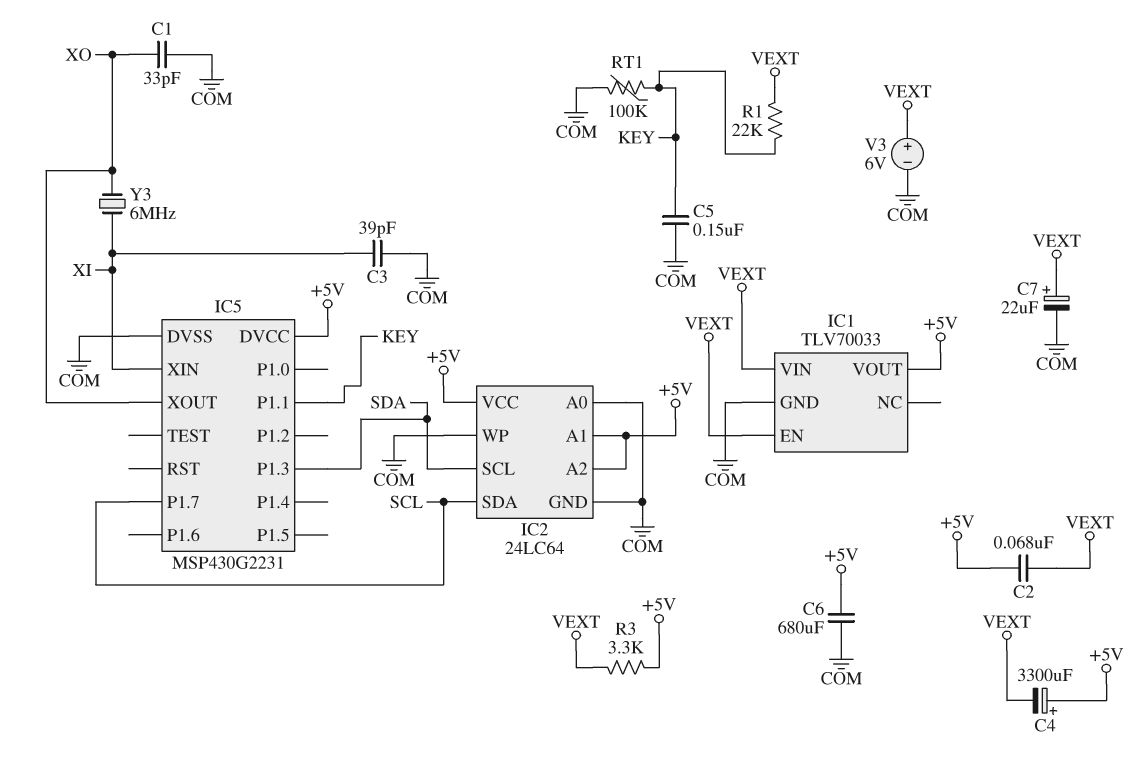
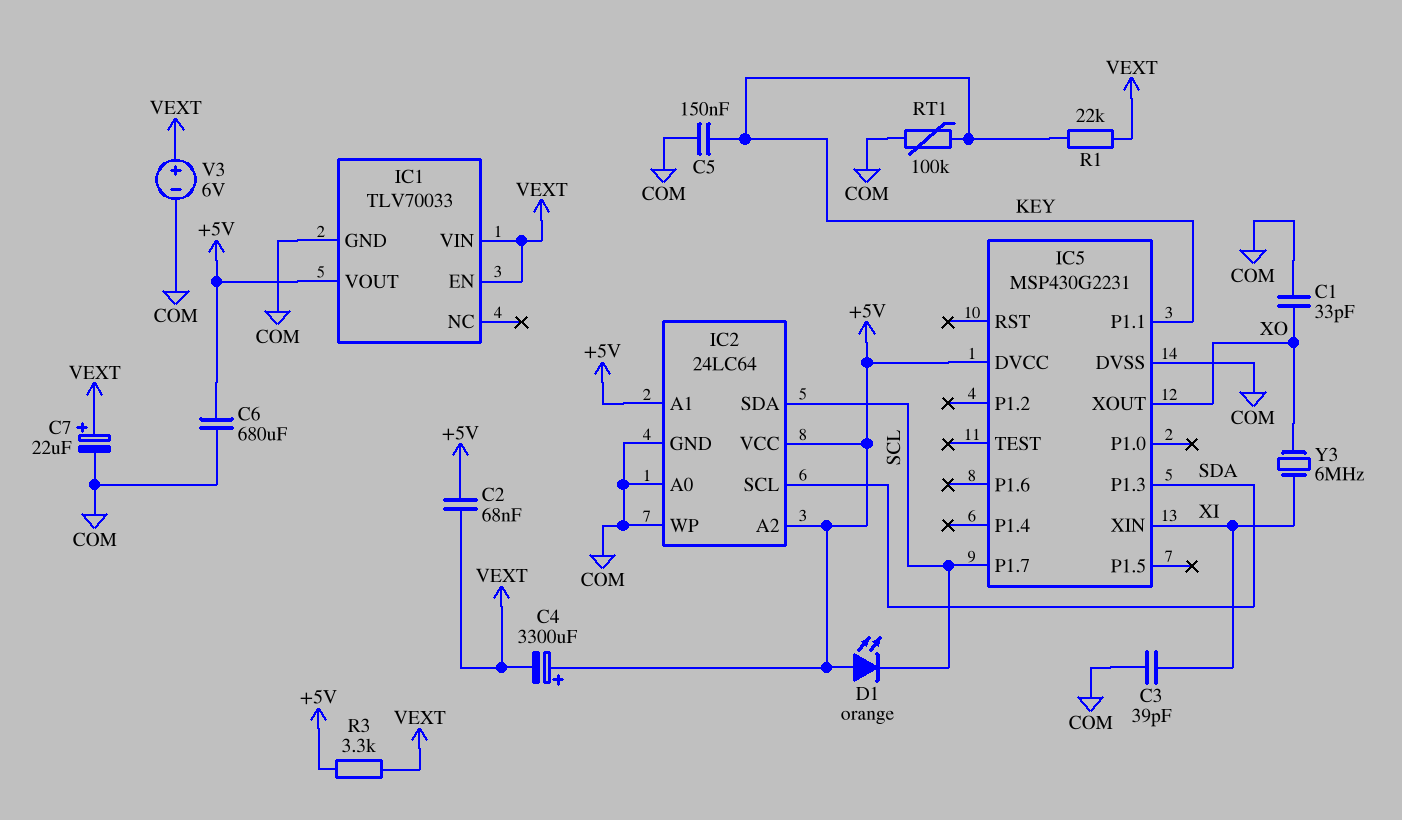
D1: none -> LED orange (A +5V, K SCL)

